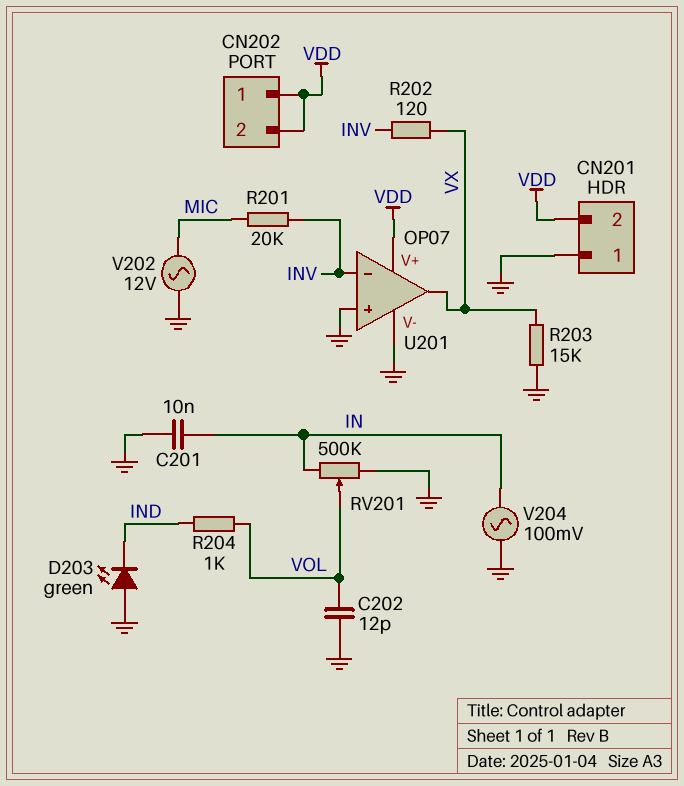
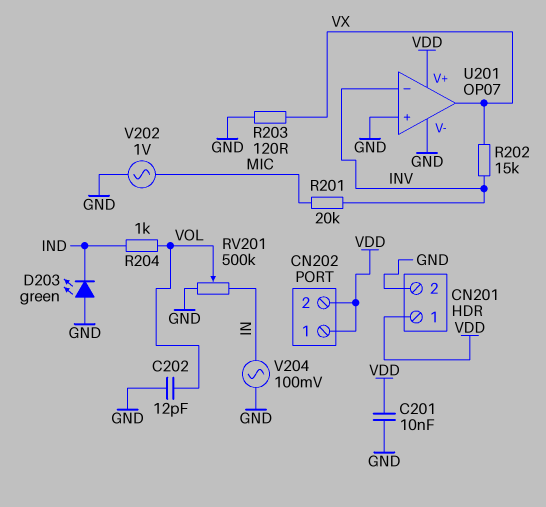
C201: 10nF (GND, IN) -> 10nF (GND, VDD)
CN201 pin 1: GND -> VDD
CN201 pin 2: VDD -> GND
R202: 120 (INV, VX) -> 15k (INV, VX)
R203: 15k (GND, VX) -> 120 (GND, VX)
V202: AC 12V (GND, MIC) -> AC 1V (GND, MIC)

